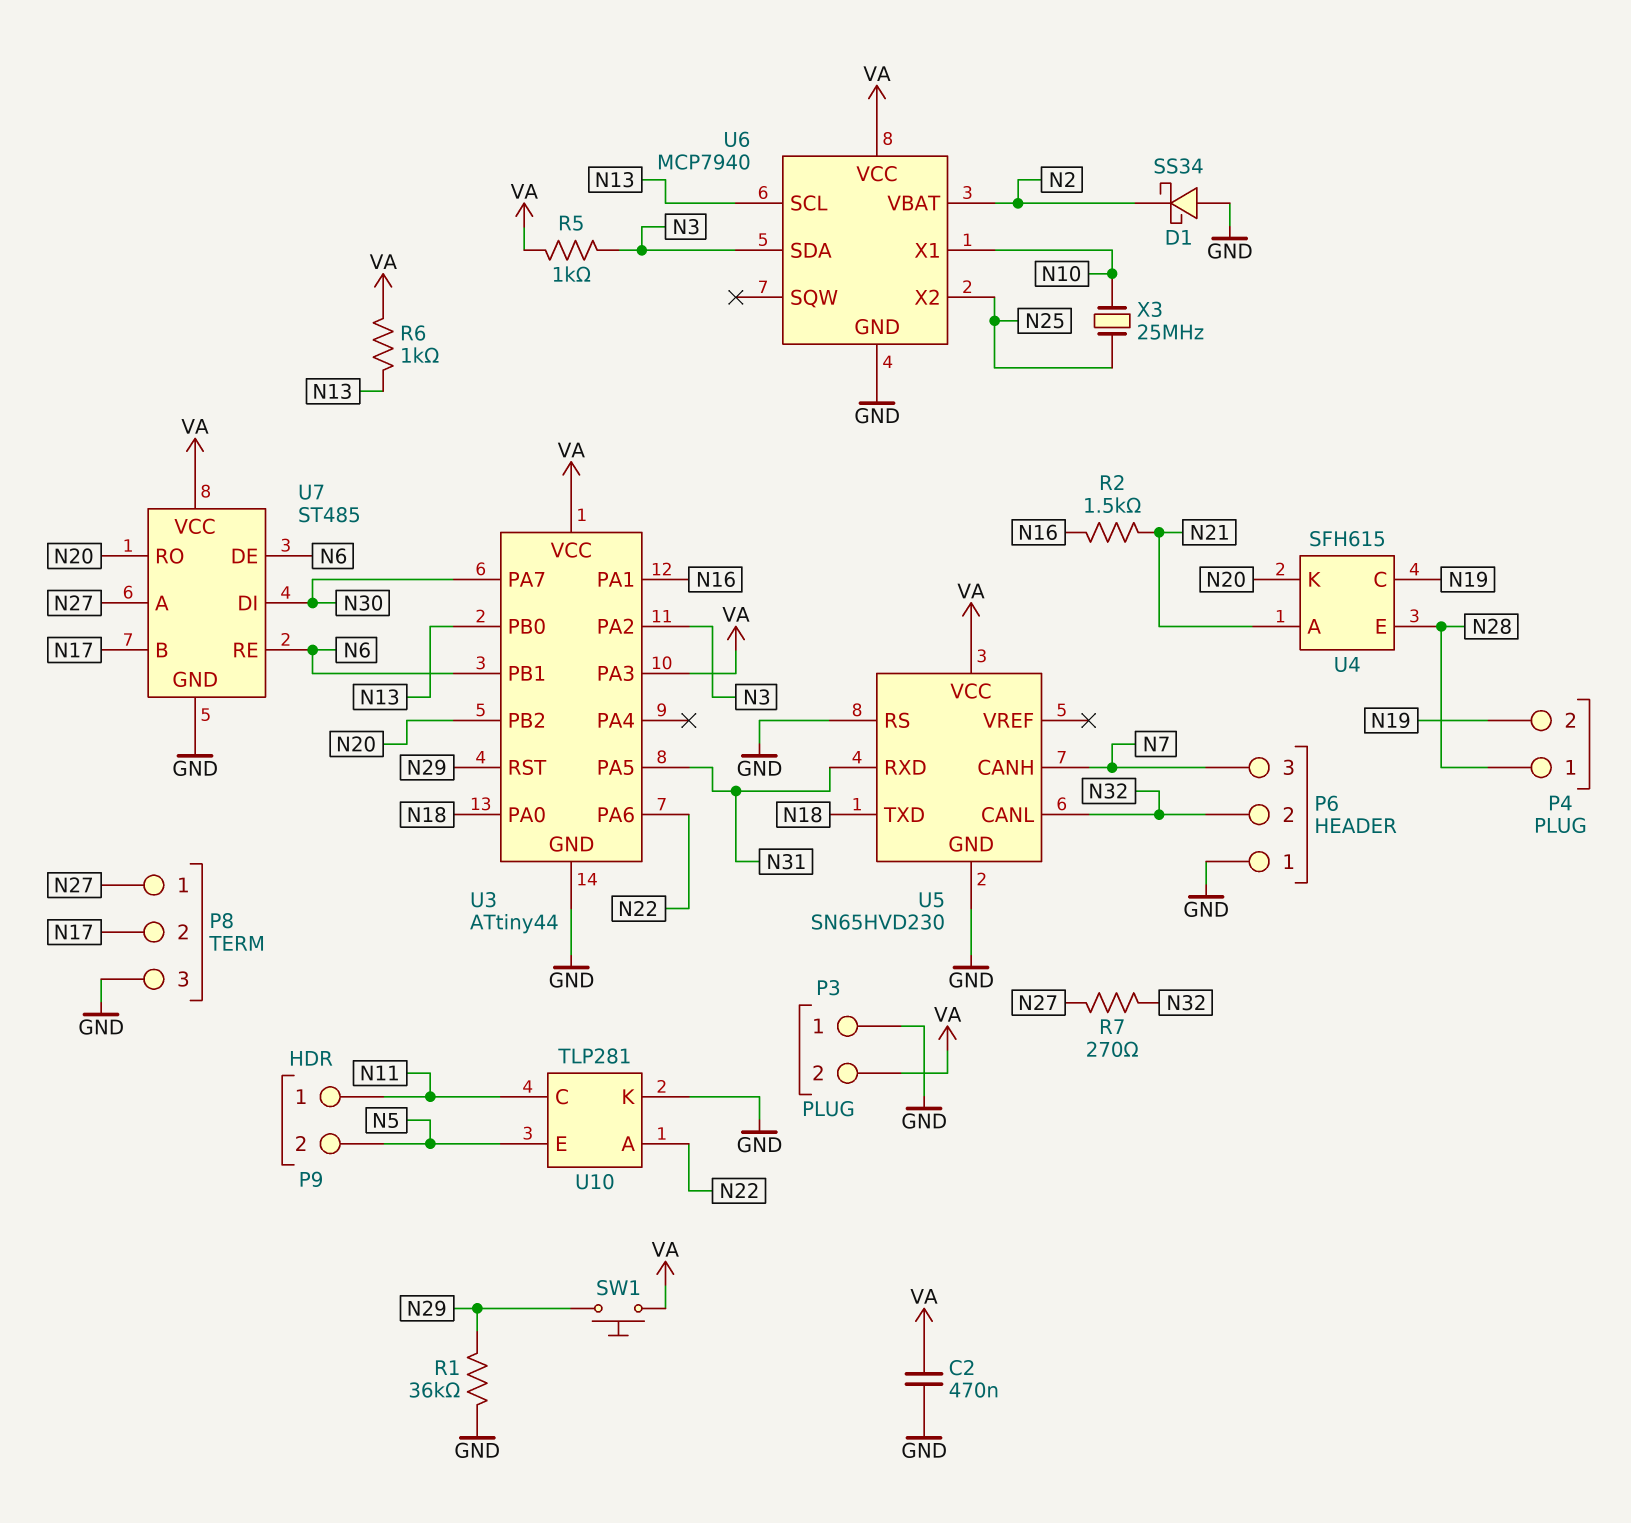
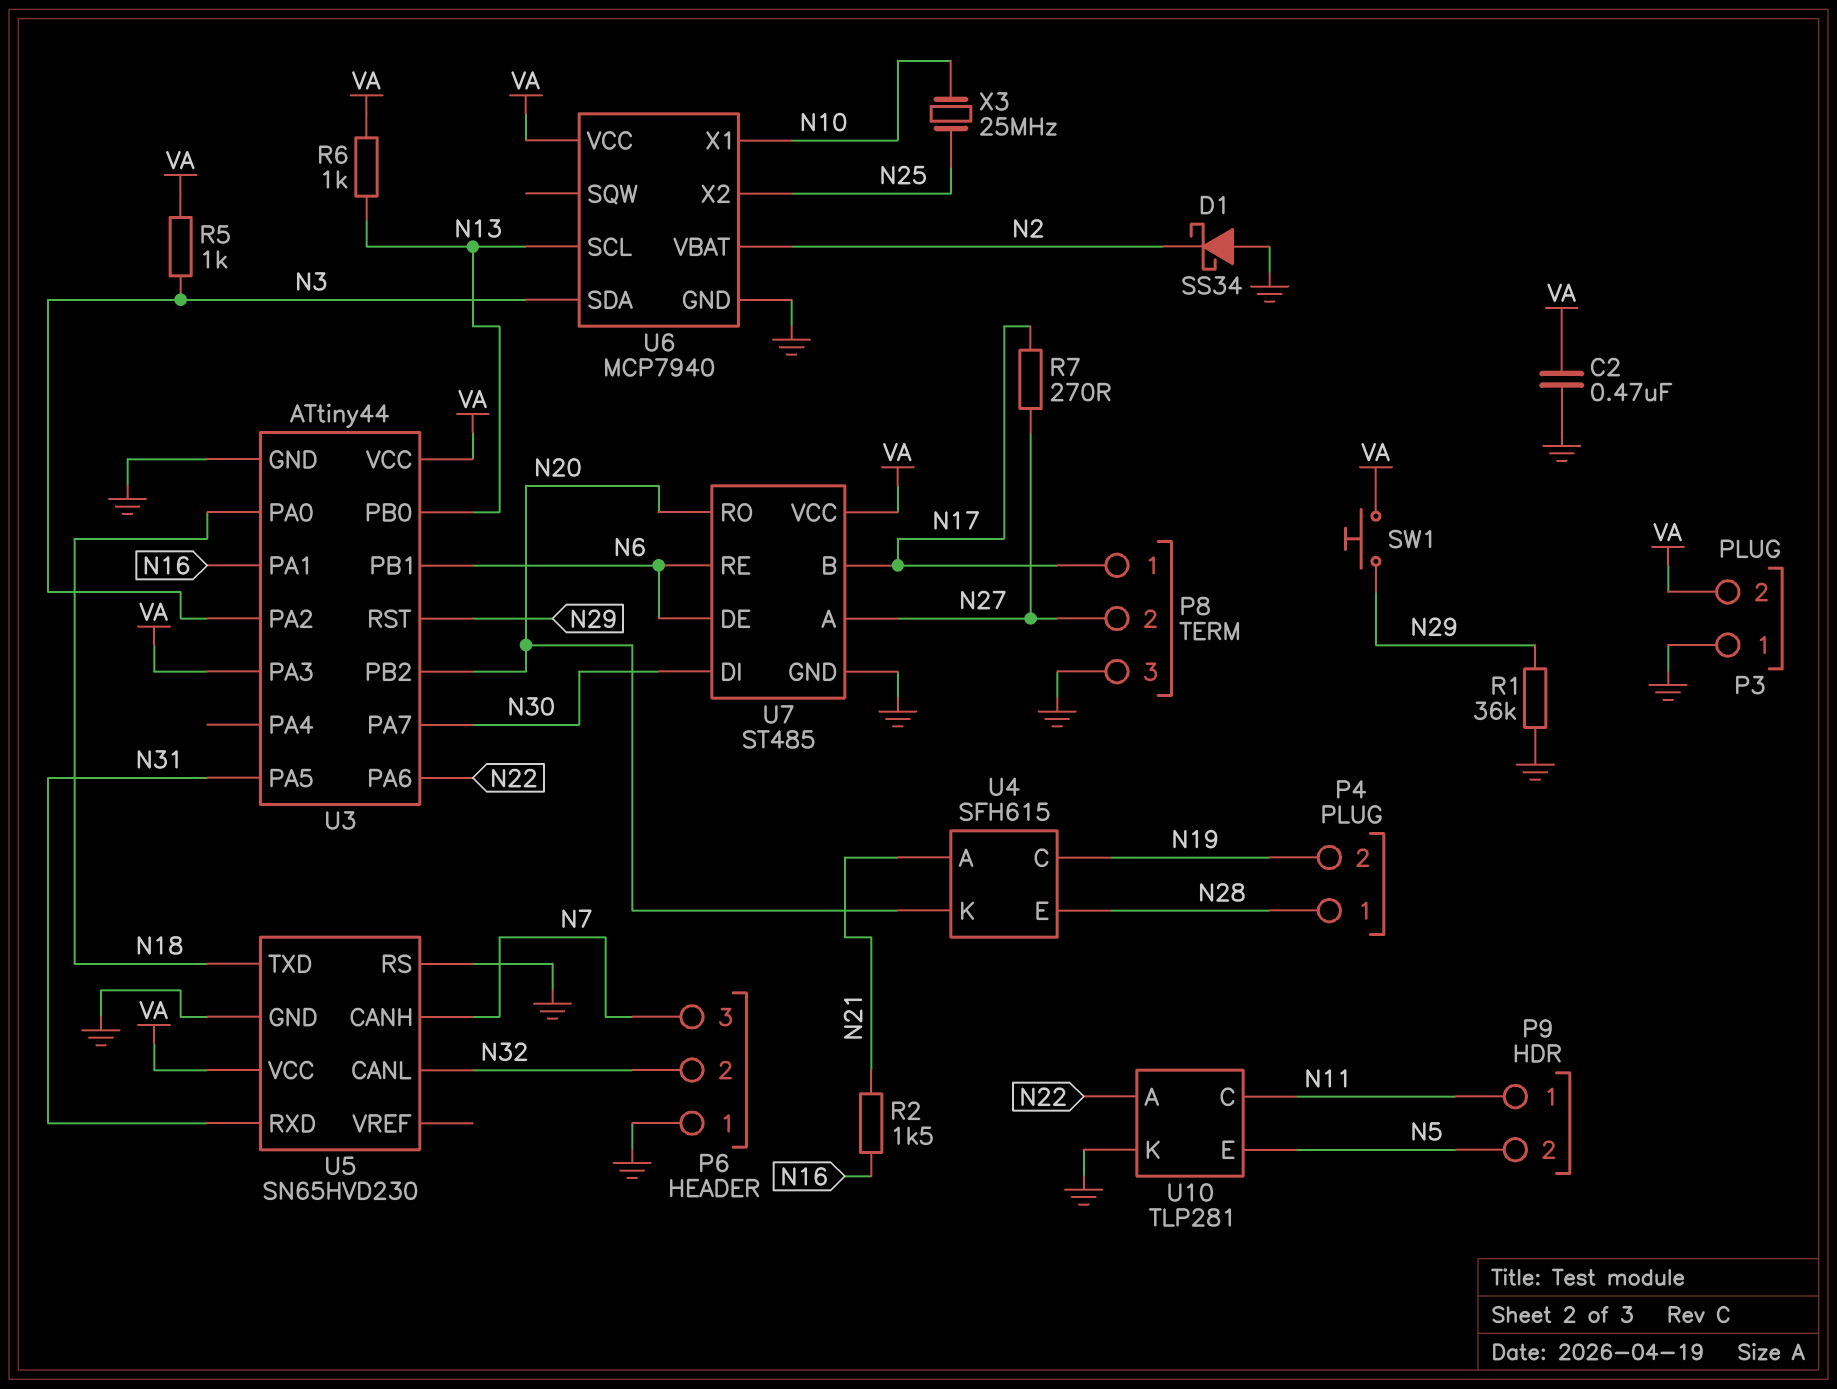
P8 pin 1: N27 -> N17
P8 pin 2: N17 -> N27
R7: 270 (N27, N32) -> 270 (N17, N27)

